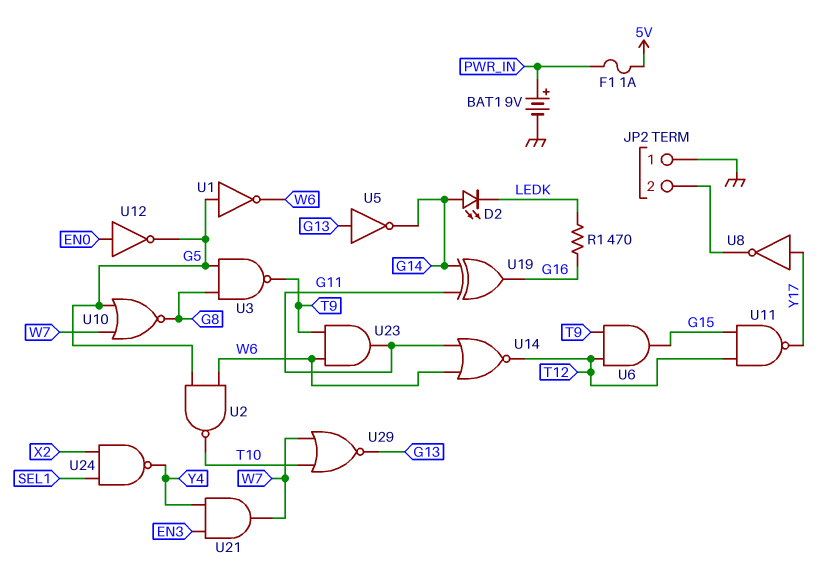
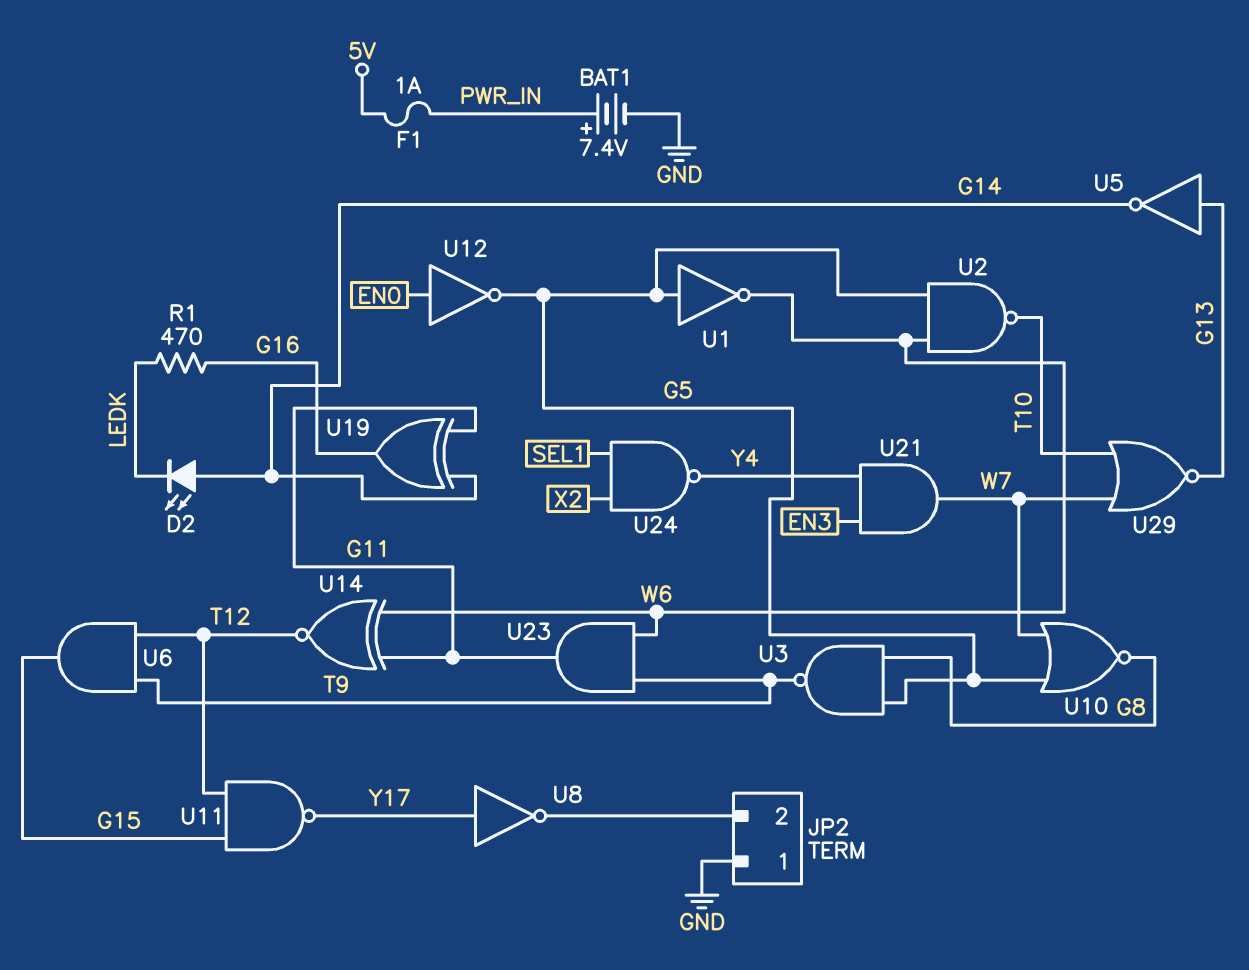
BAT1: 9V (plus PWR_IN, minus GND) -> 7.4V (plus PWR_IN, minus GND)
U14: NOR (in G11, in W6, out T12) -> XNOR (in G11, in W6, out T12)

